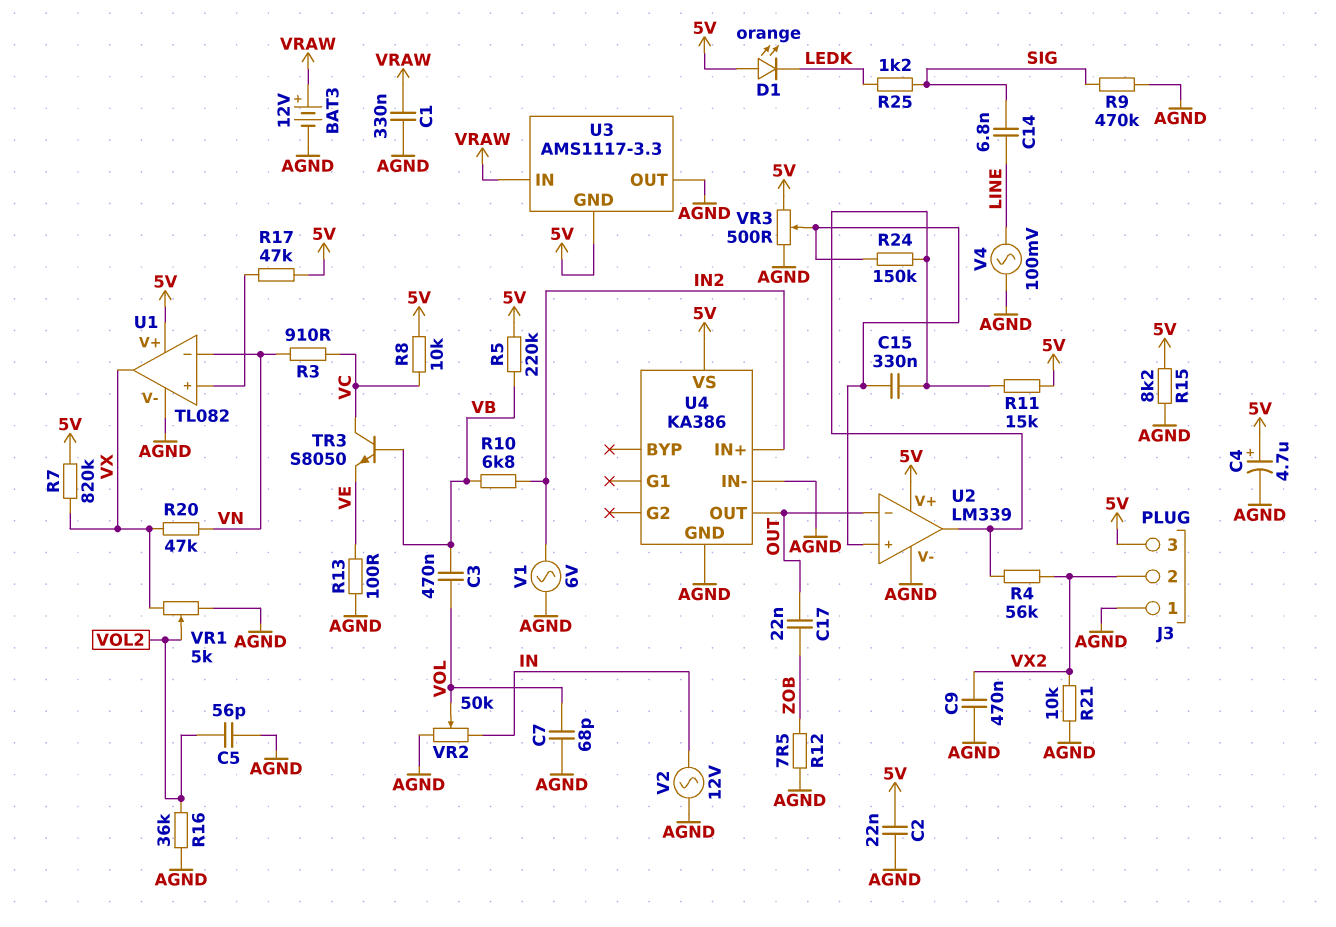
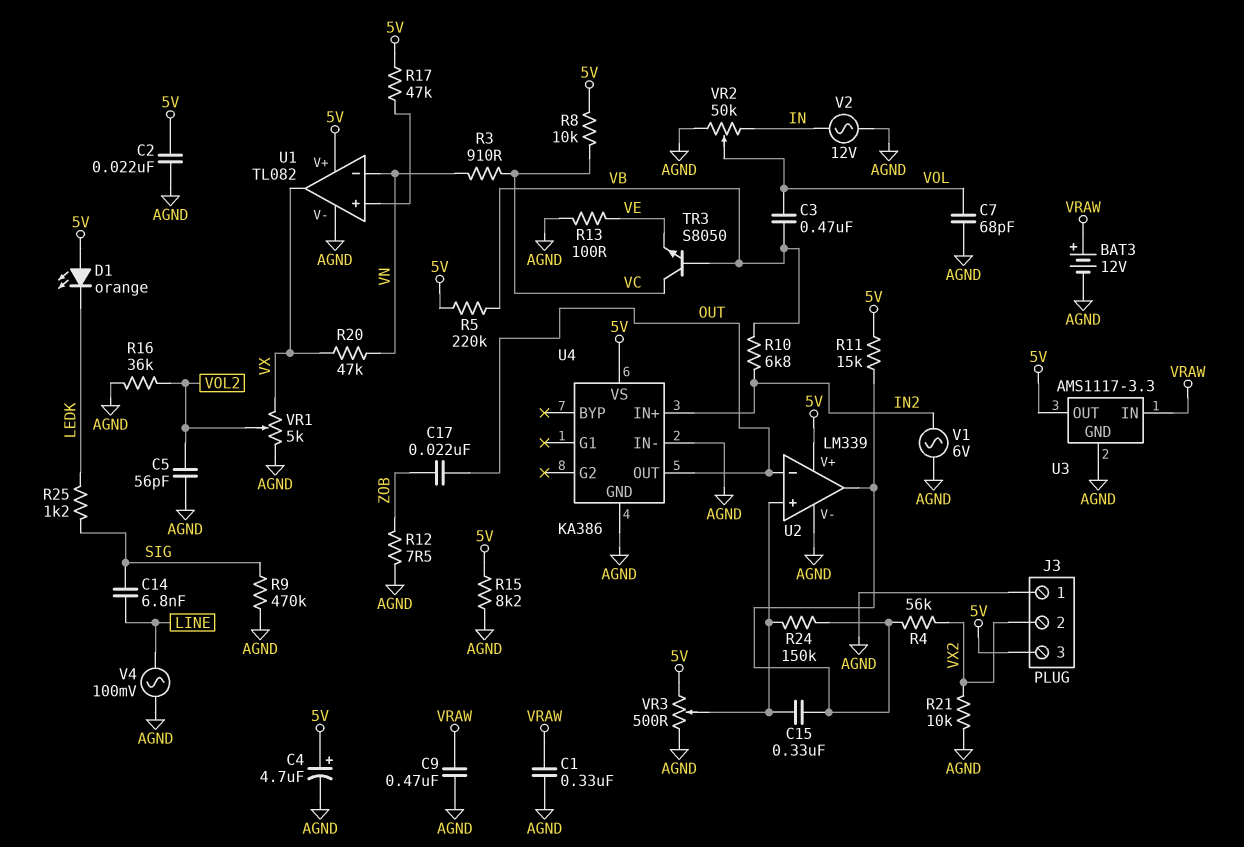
C9: 470nF (AGND, VX2) -> 470nF (AGND, VRAW)
R7: 820k (5V, VX) -> none
U3 pin GND: 5V -> AGND
U3 pin OUT: AGND -> 5V

